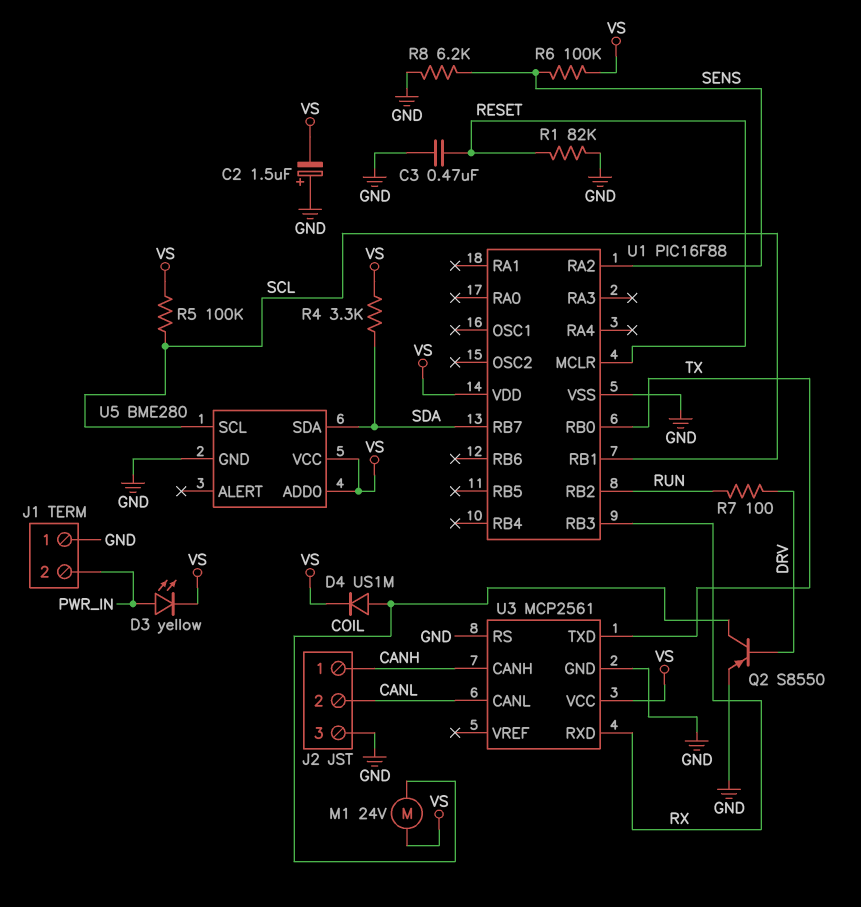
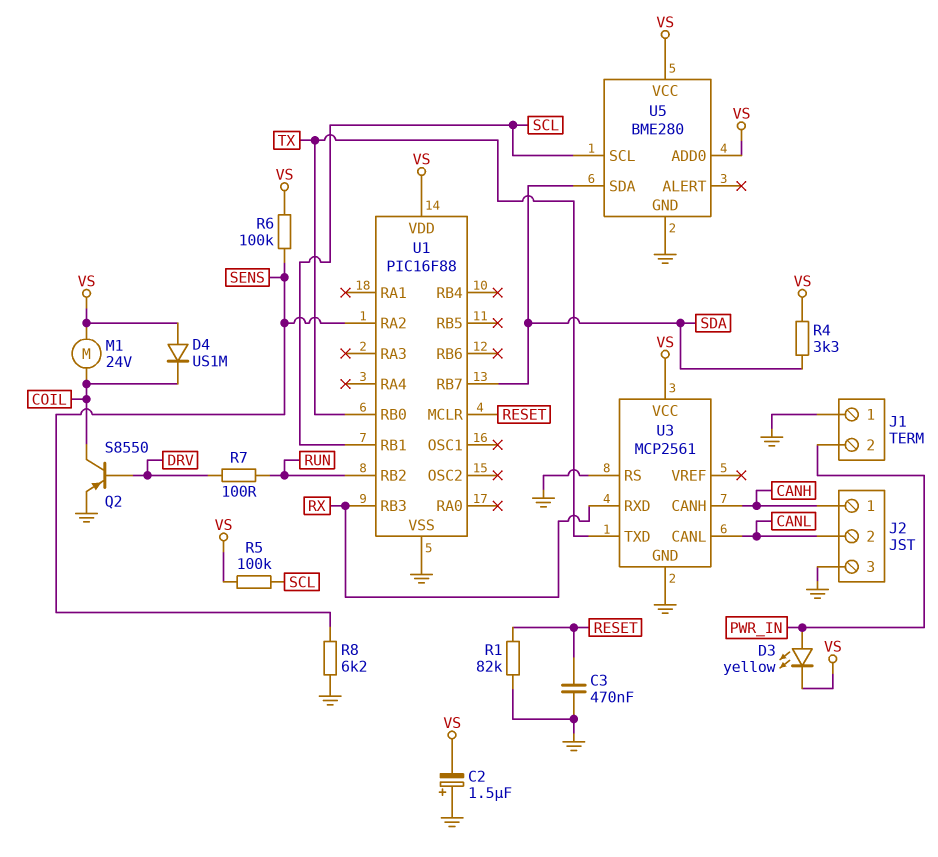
D4: diode US1M (A COIL, K VS) -> diode US1M (A VS, K COIL)

